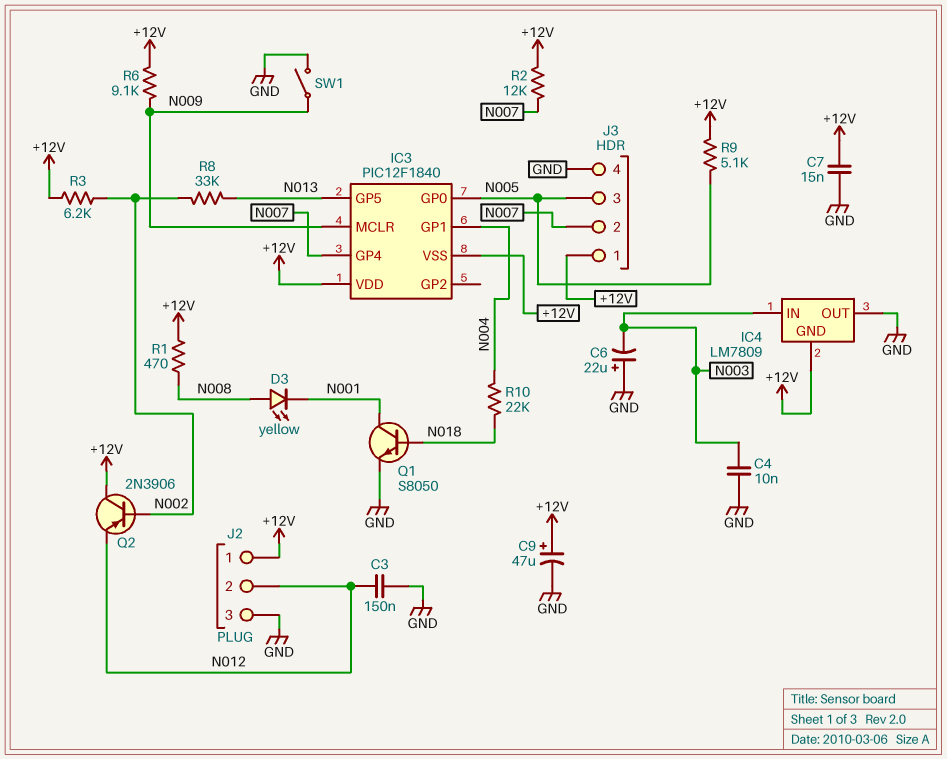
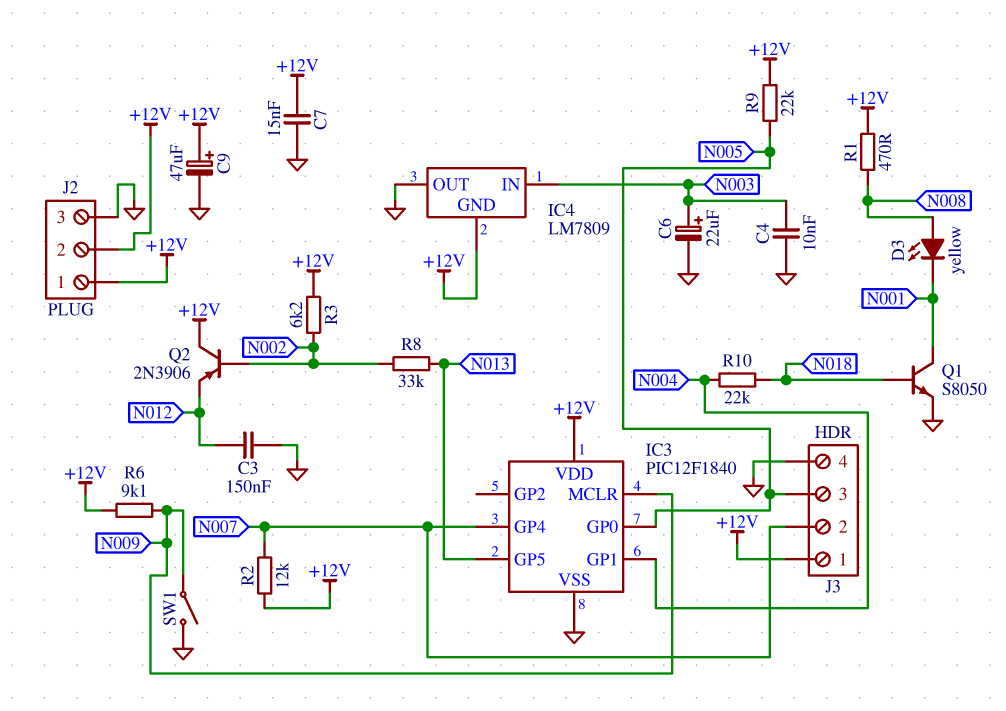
C6: 22uF (plus GND, minus N003) -> 22uF (plus N003, minus GND)
IC3 pin VSS: +12V -> GND
J2 pin 2: N012 -> +12V
R9: 5.1k (+12V, N005) -> 22k (+12V, N005)

